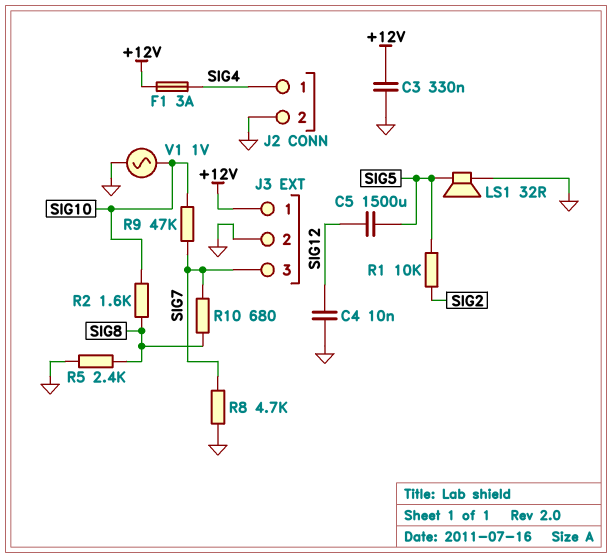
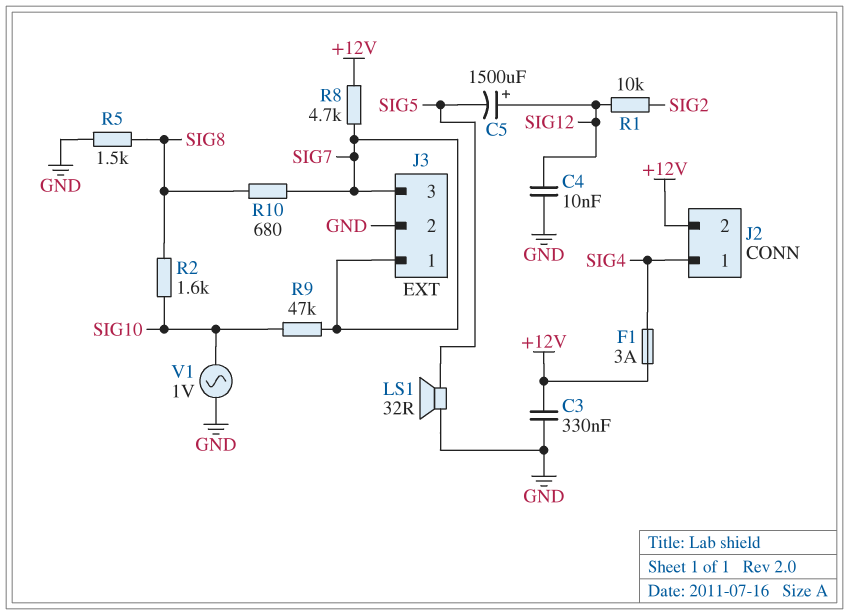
C5: 1500uF (SIG5, SIG12) -> 1500uF (plus SIG12, minus SIG5)
J2 pin 2: GND -> +12V
J3 pin 1: +12V -> SIG7
R1: 10k (SIG2, SIG5) -> 10k (SIG2, SIG12)
R5: 2.4k (GND, SIG8) -> 1.5k (GND, SIG8)
R8: 4.7k (GND, SIG7) -> 4.7k (+12V, SIG7)

